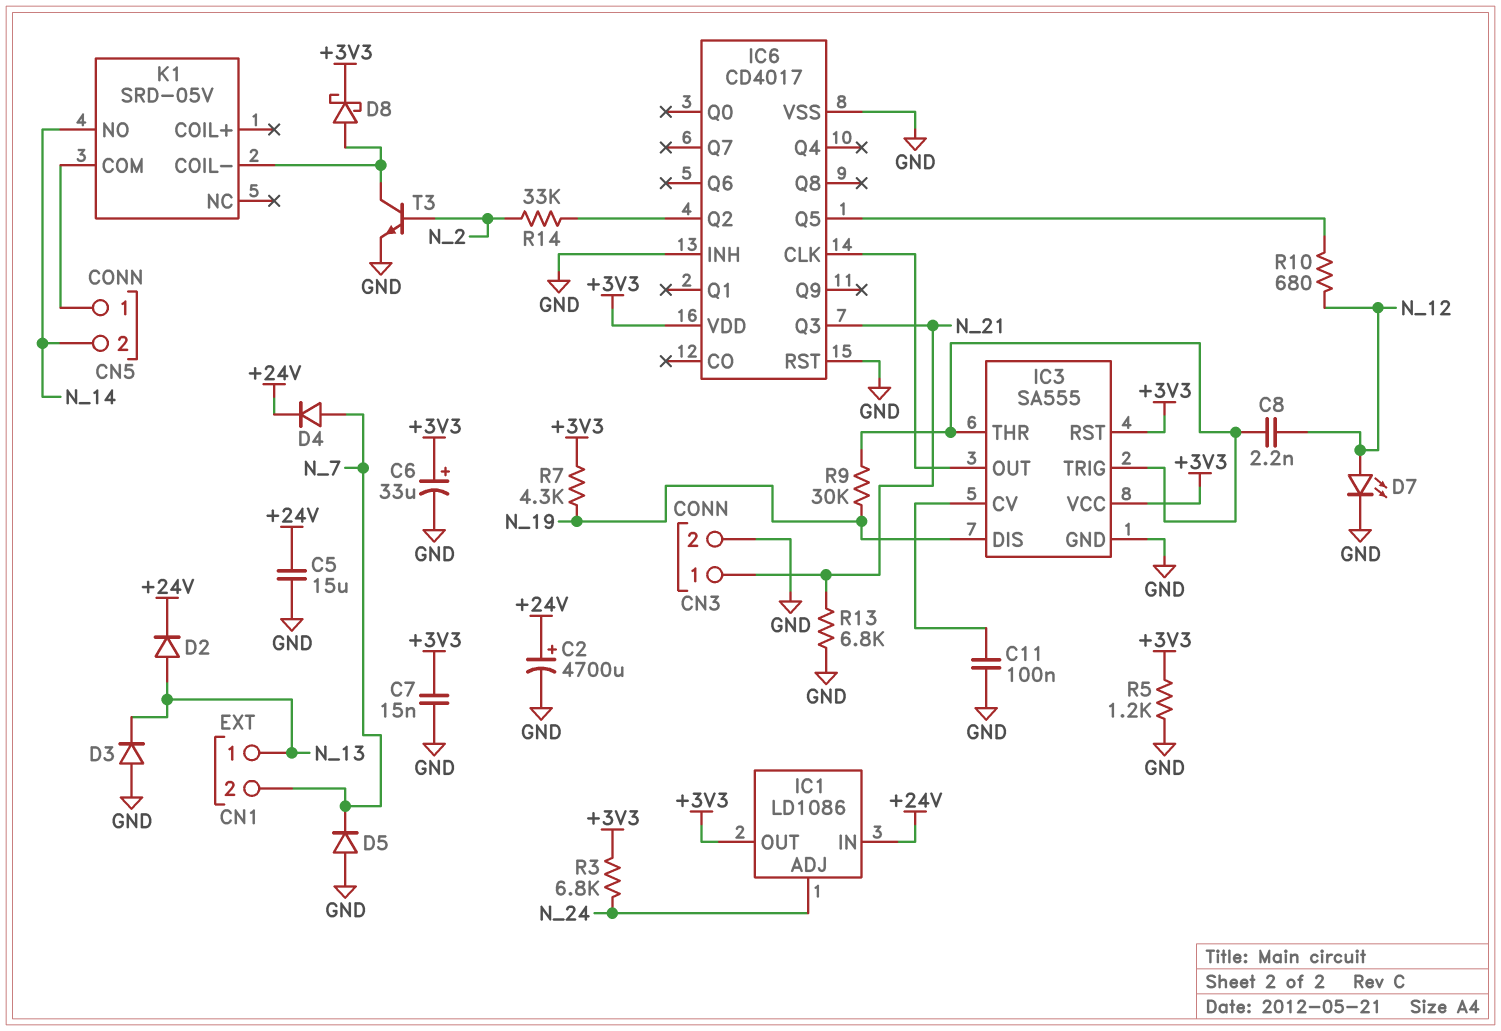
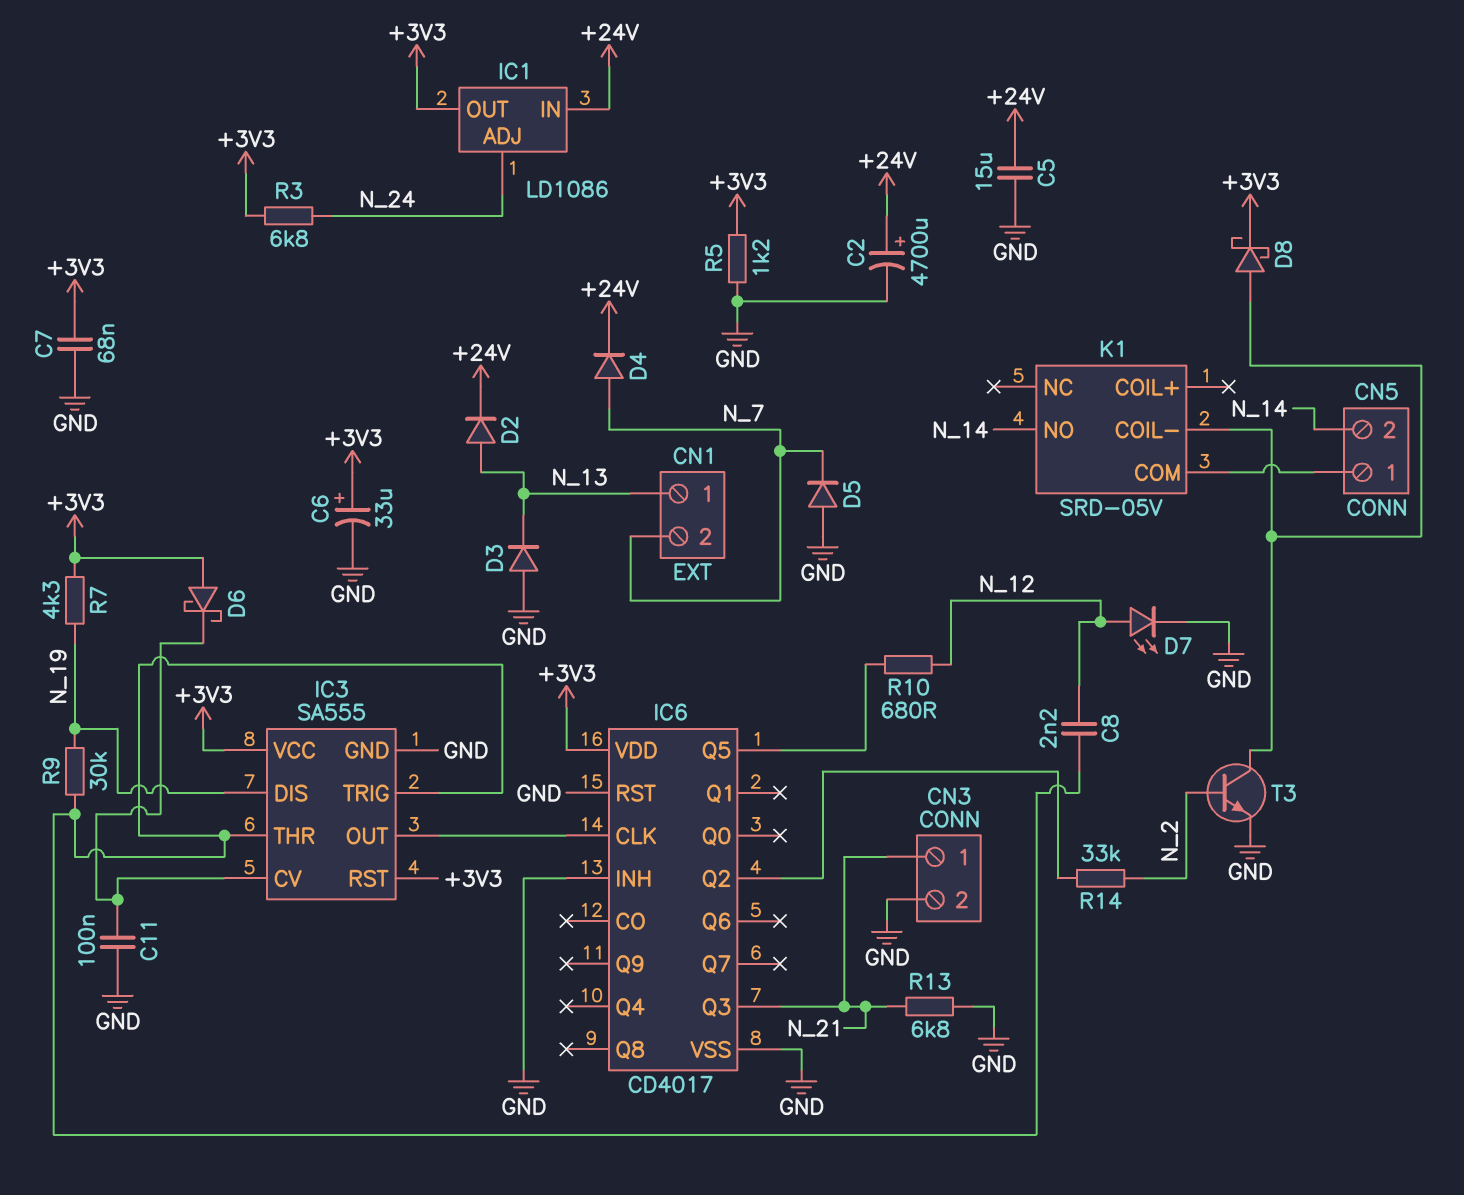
C7: 15nF (+3V3, GND) -> 68nF (+3V3, GND)
D6: none -> schottky (A +3V3, K IC3/CV)

